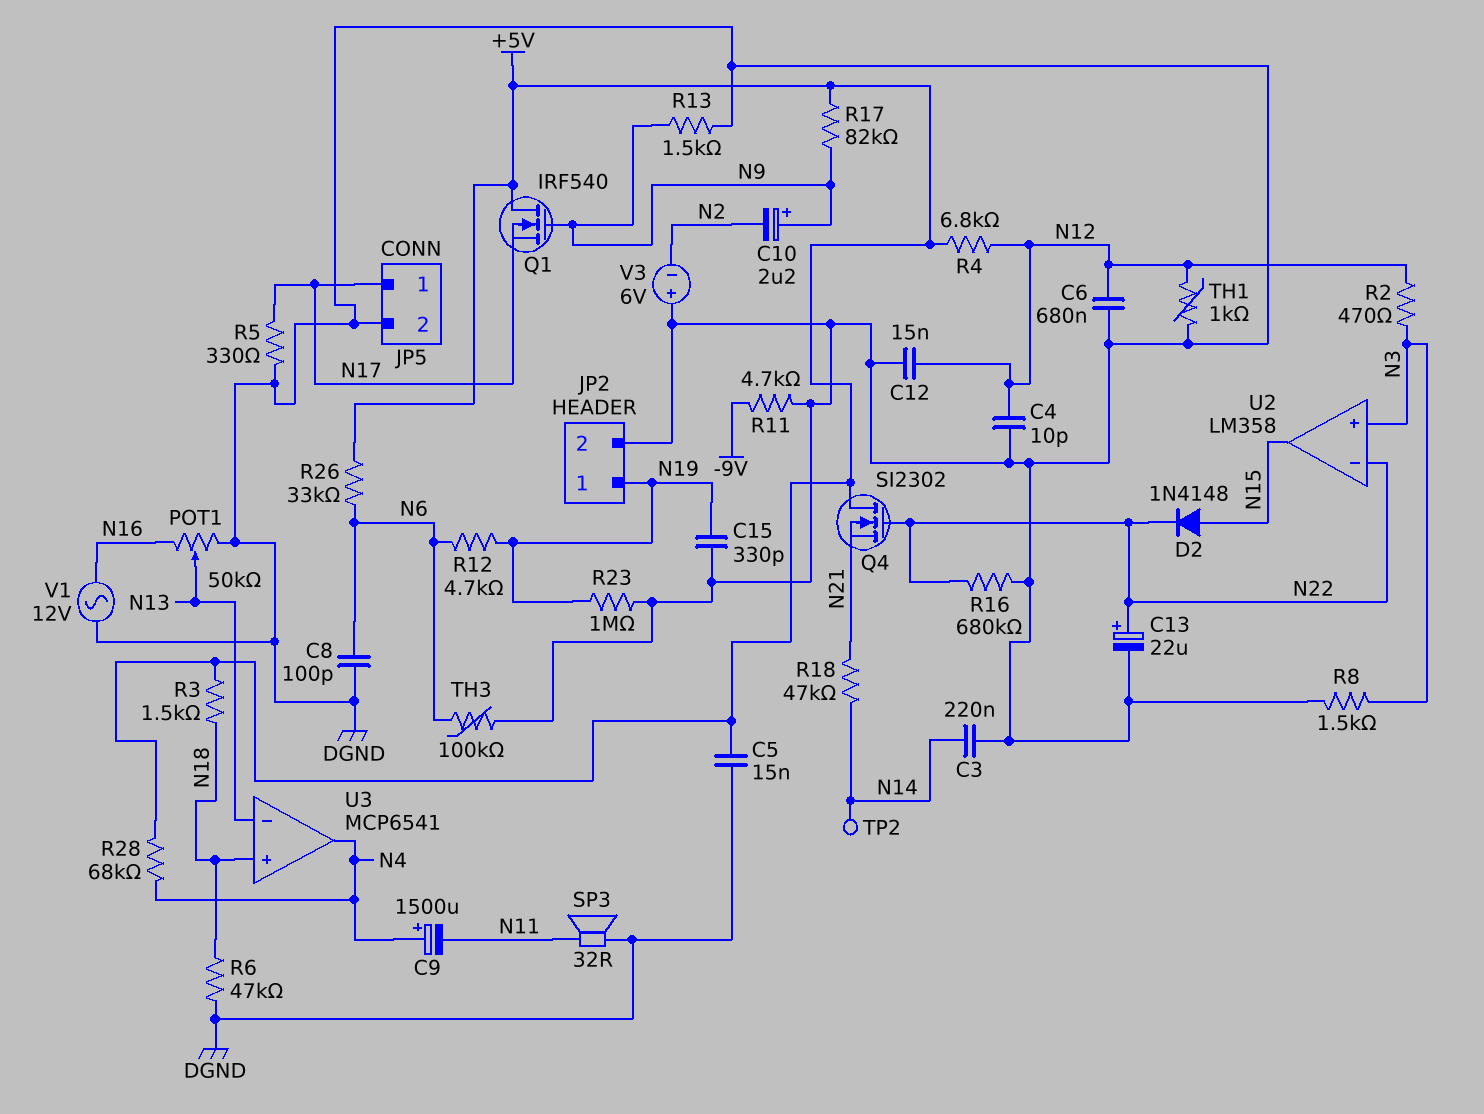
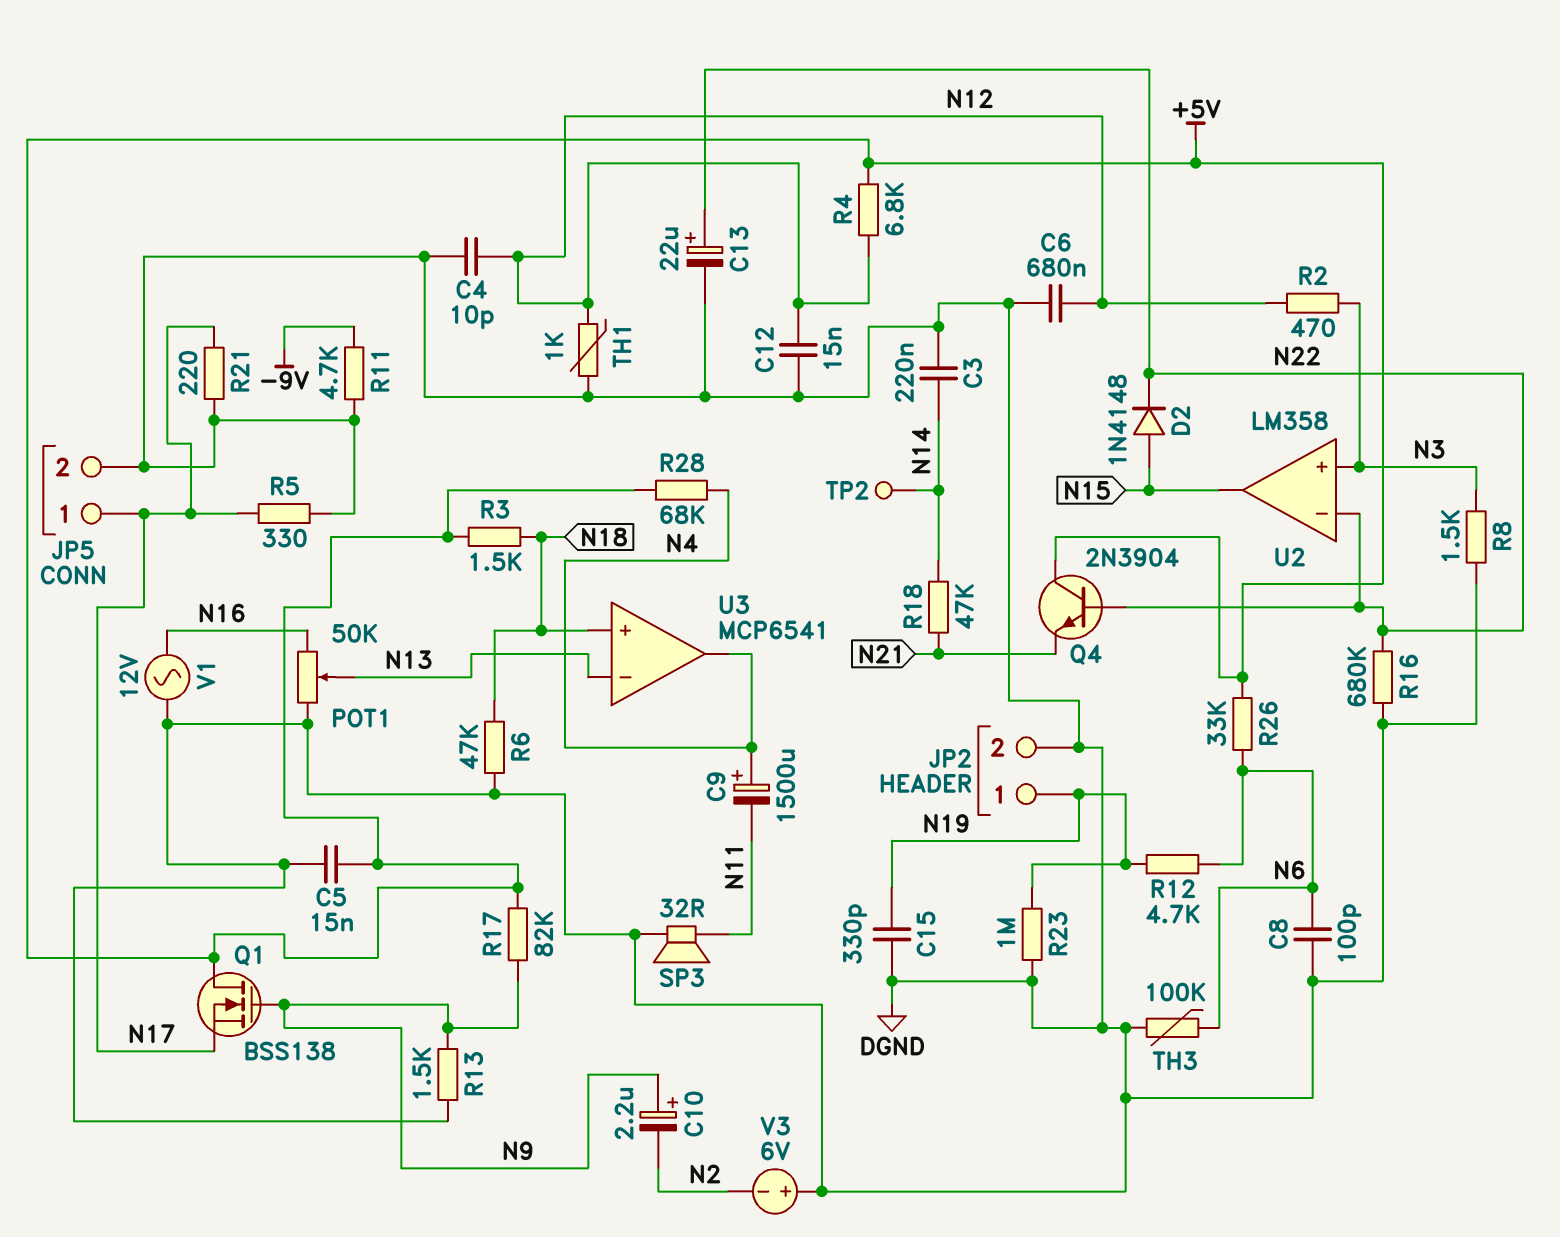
Q1: NMOS IRF540 (G N9, D +5V, S N17) -> NMOS BSS138 (G N9, D +5V, S N17)
Q4: NMOS SI2302 (G N22, D +5V, S N21) -> NPN 2N3904 (B N22, C +5V, E N21)
R21: none -> 220 (DGND, N17)

